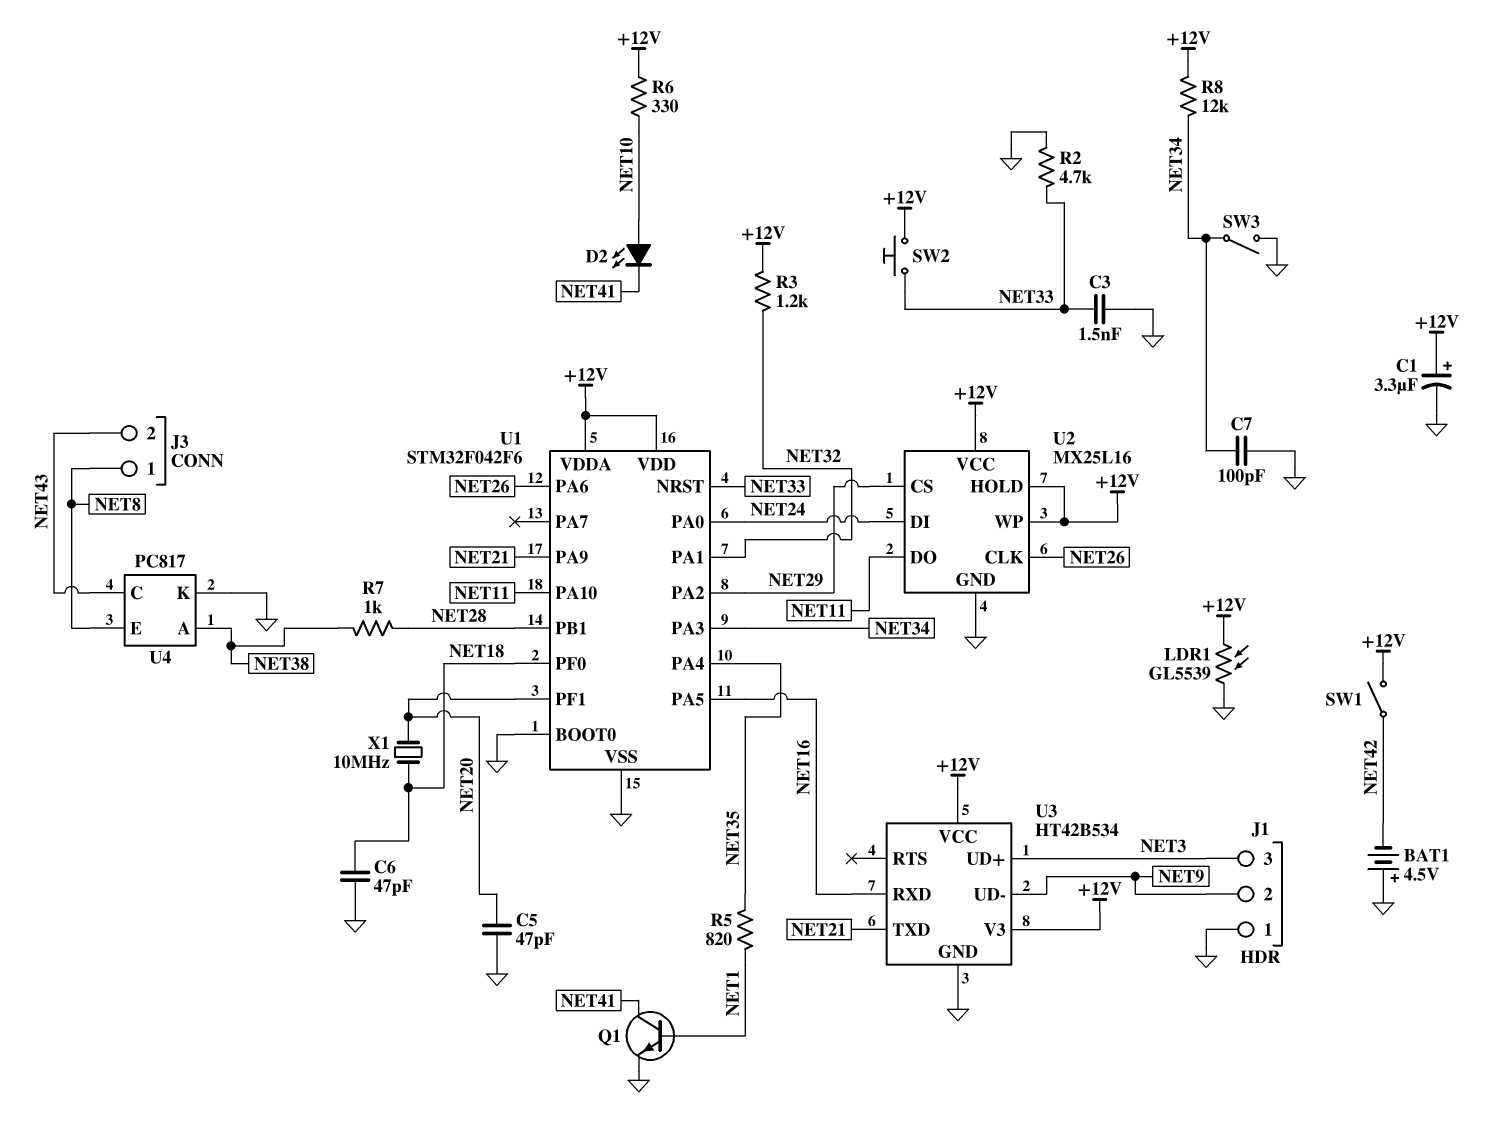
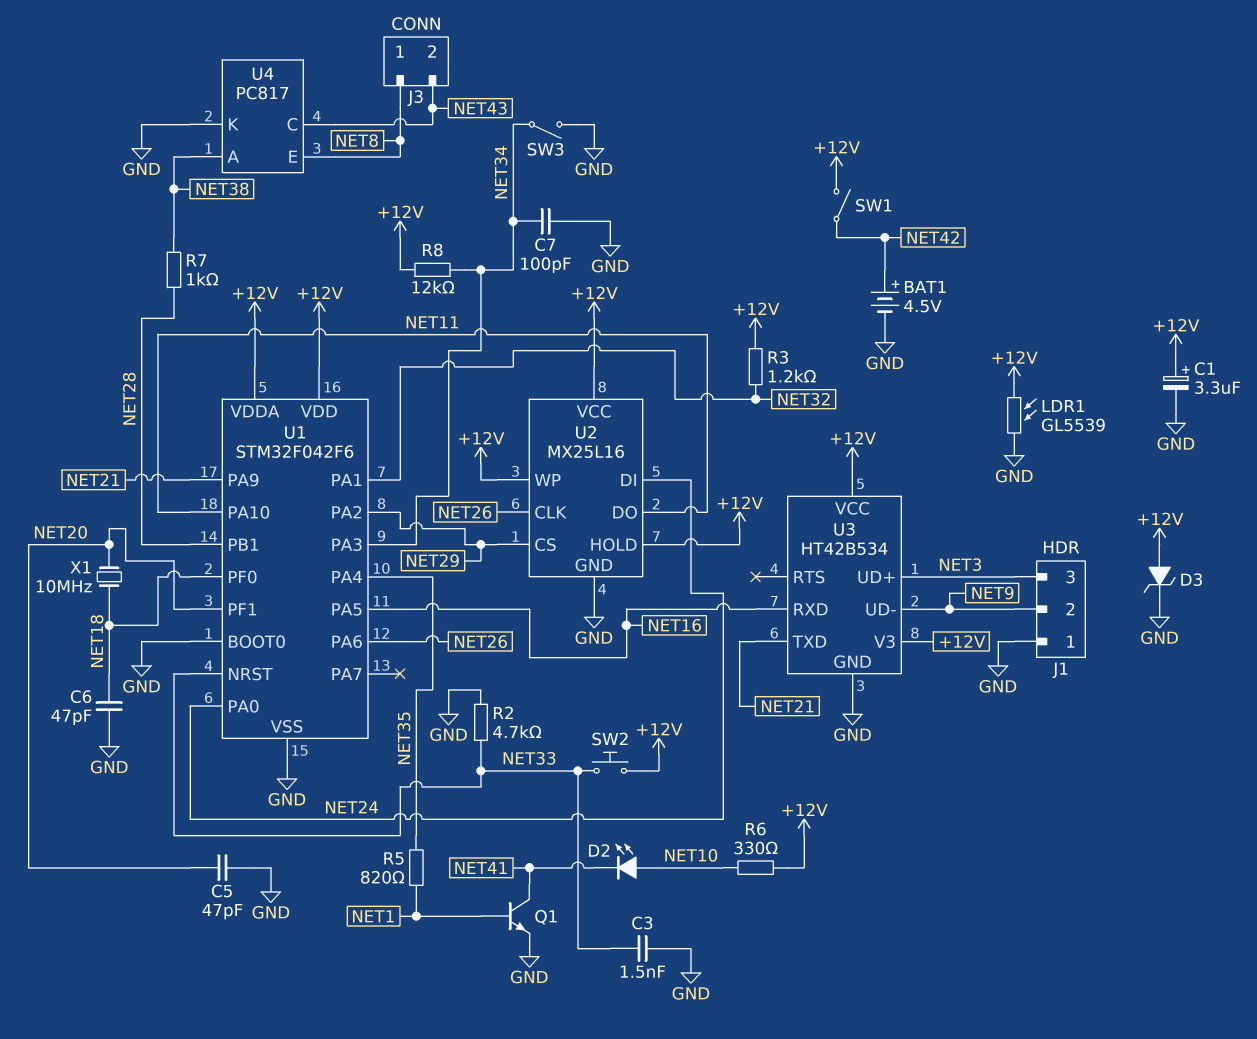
BAT1: 4.5V (plus GND, minus NET42) -> 4.5V (plus NET42, minus GND)
D3: none -> zener (A +12V, K GND)

